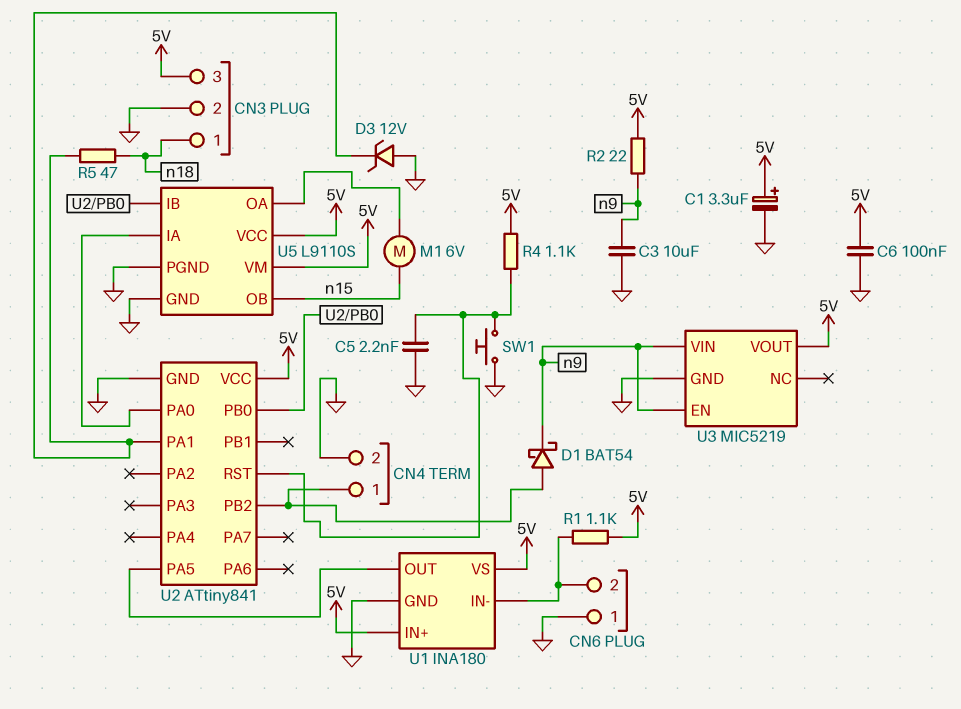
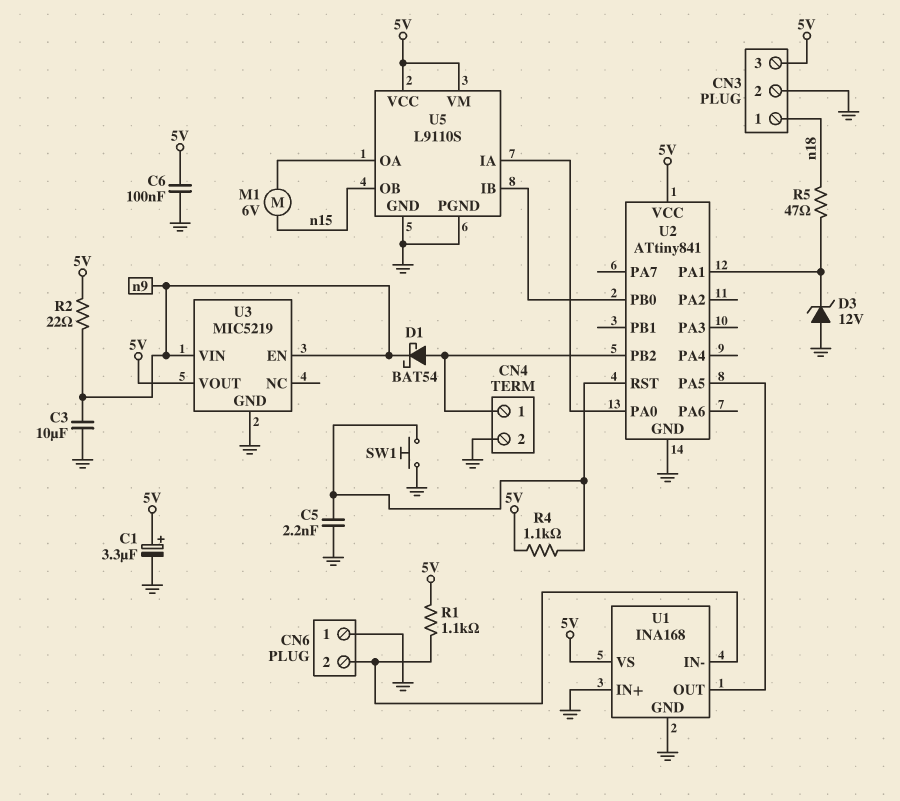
U1: INA180 -> INA168
U1 pin IN+: 5V -> GND

